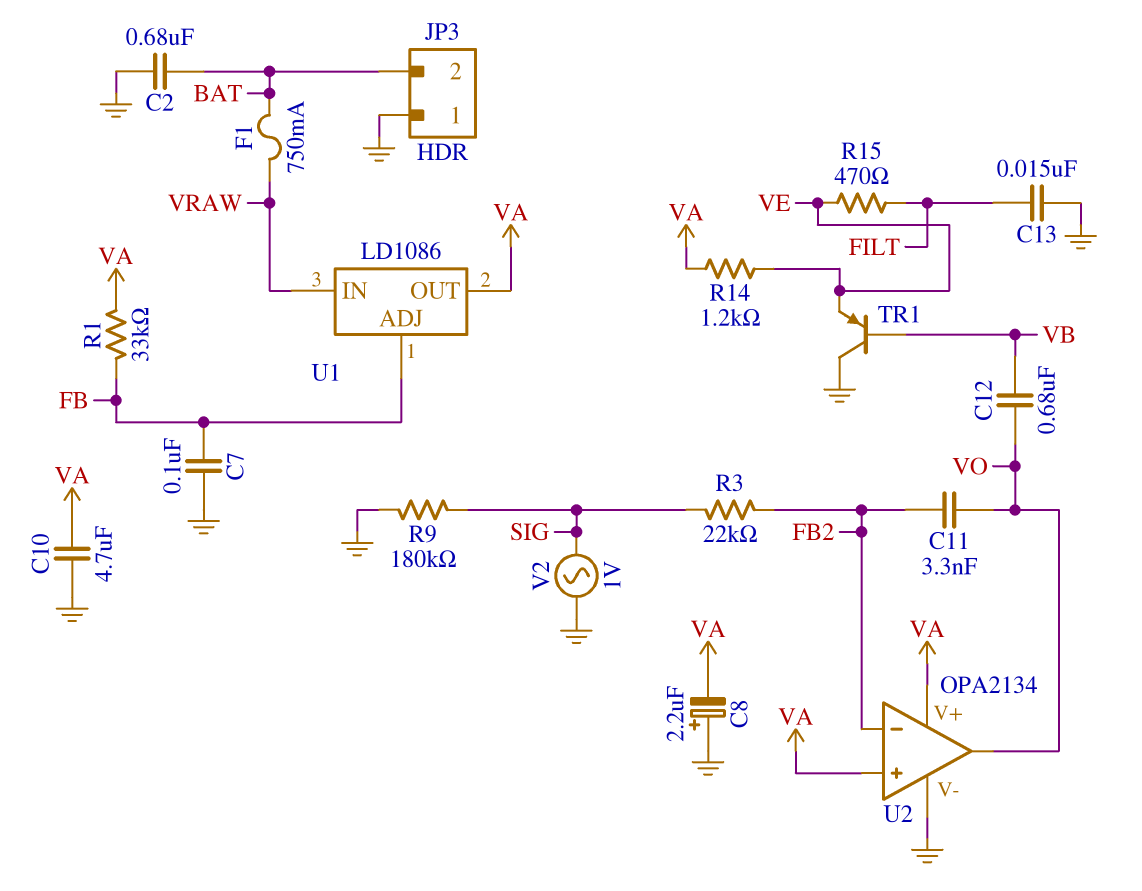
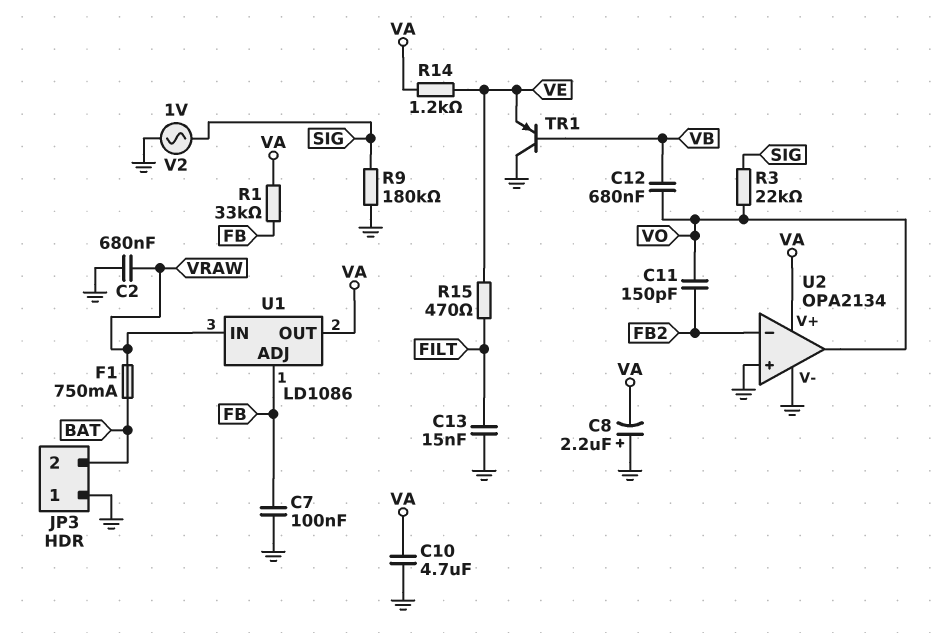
C2: 680nF (BAT, GND) -> 680nF (GND, VRAW)
C11: 3.3nF (FB2, VO) -> 150pF (FB2, VO)
R3: 22k (FB2, SIG) -> 22k (SIG, VO)
U2 pin in+: VA -> GND

